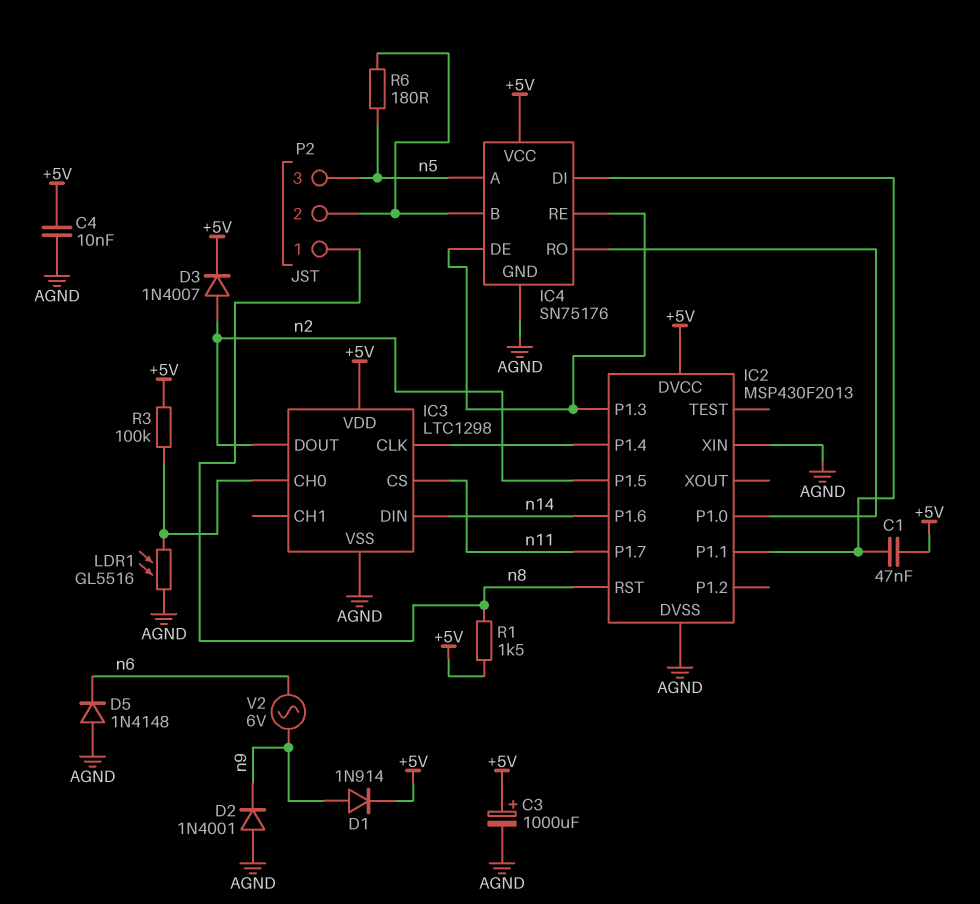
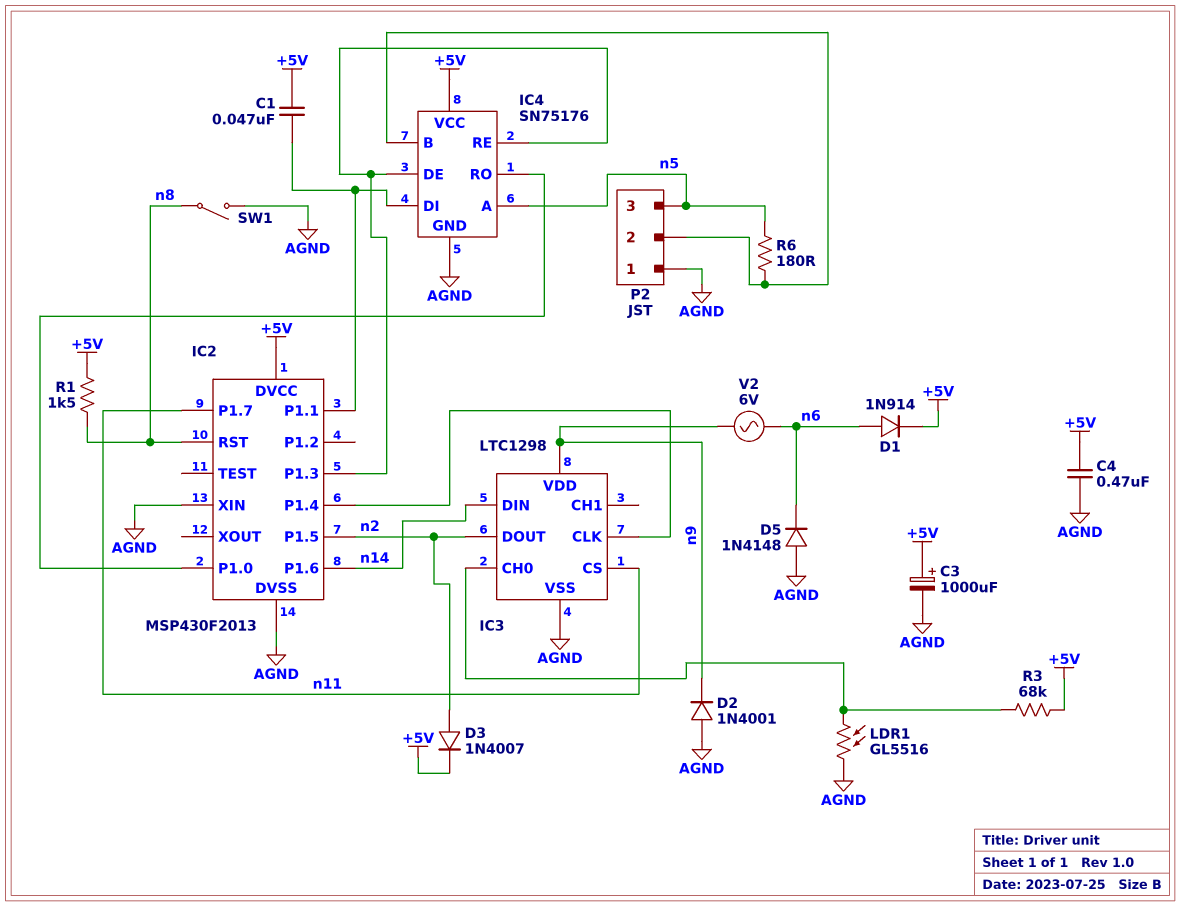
C4: 10nF (+5V, AGND) -> 470nF (+5V, AGND)
D1: diode 1N914 (A n9, K +5V) -> diode 1N914 (A n6, K +5V)
IC3 pin VDD: +5V -> n9
P2 pin 1: n8 -> AGND
R3: 100k (+5V, IC3/CH0) -> 68k (+5V, IC3/CH0)
SW1: none -> switch (AGND, n8)

